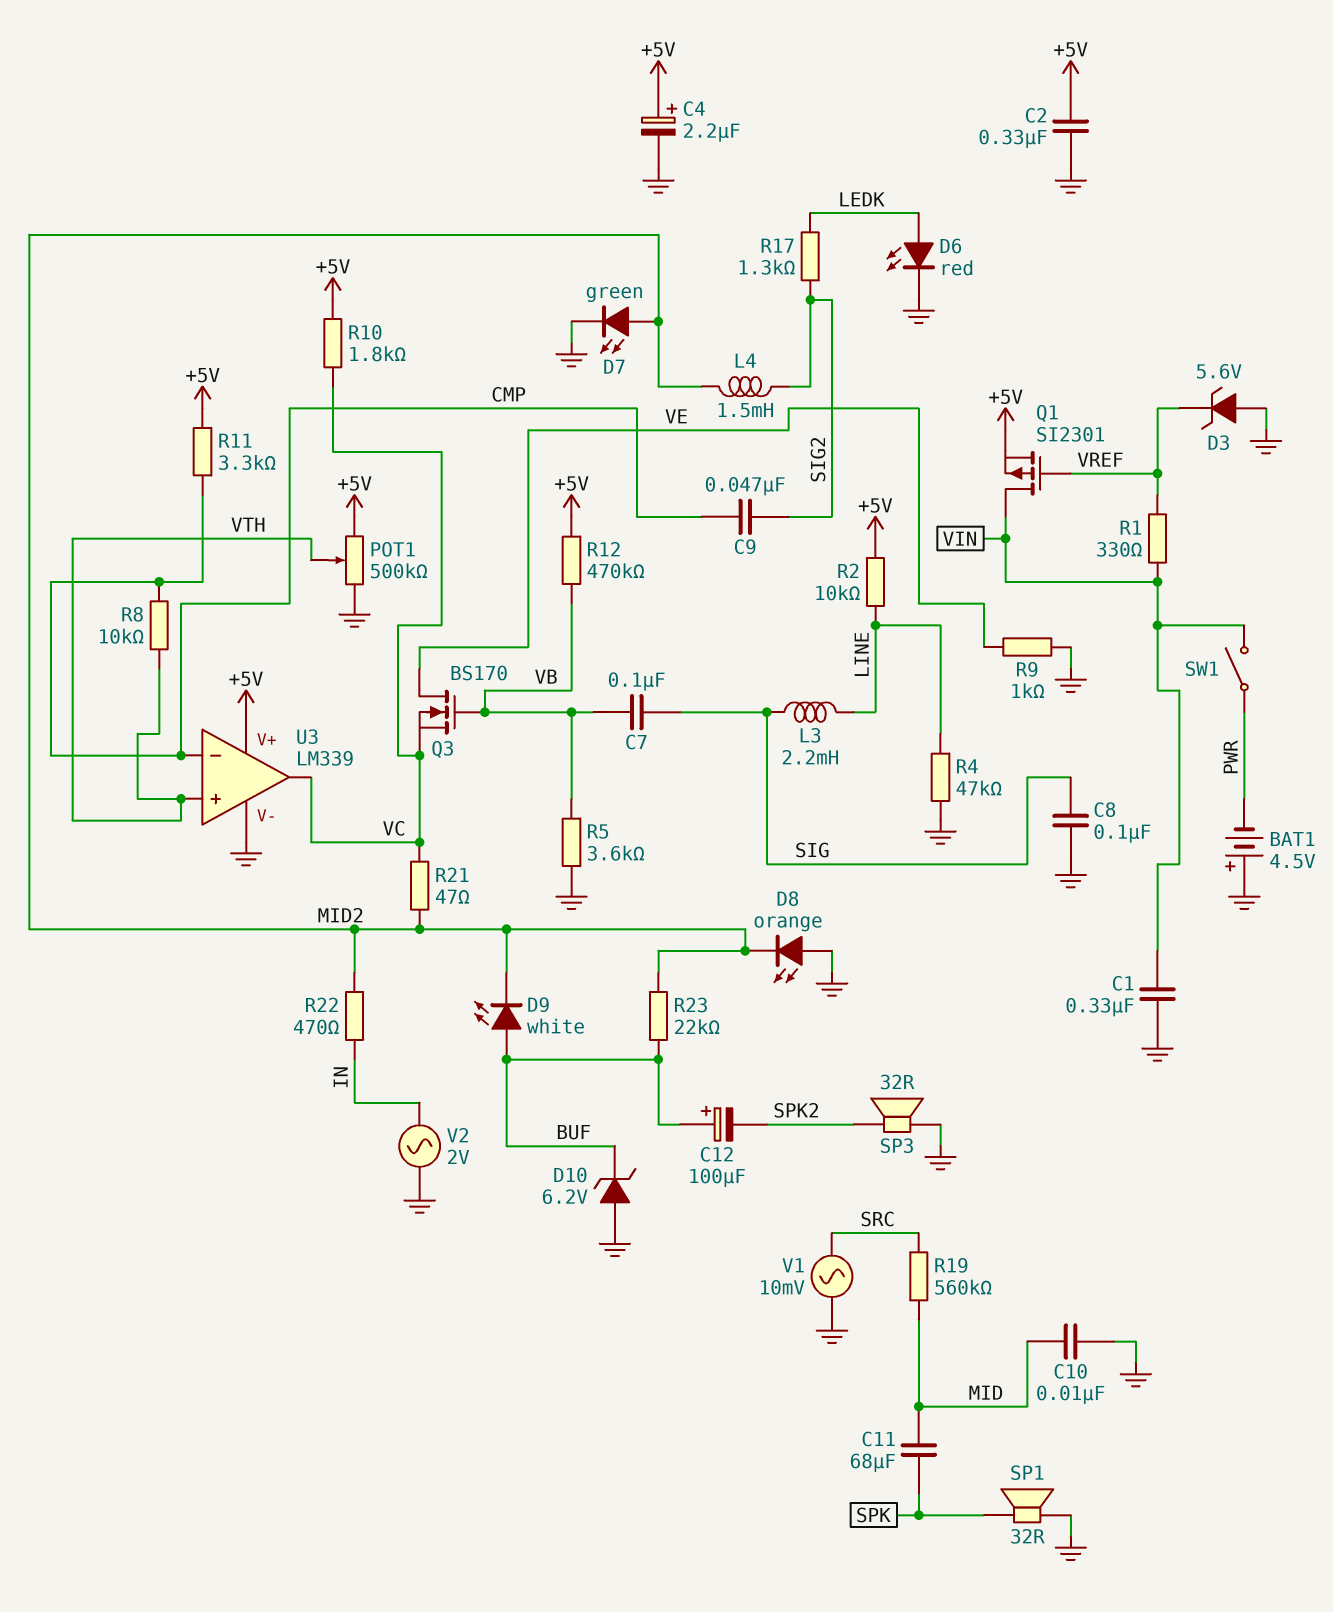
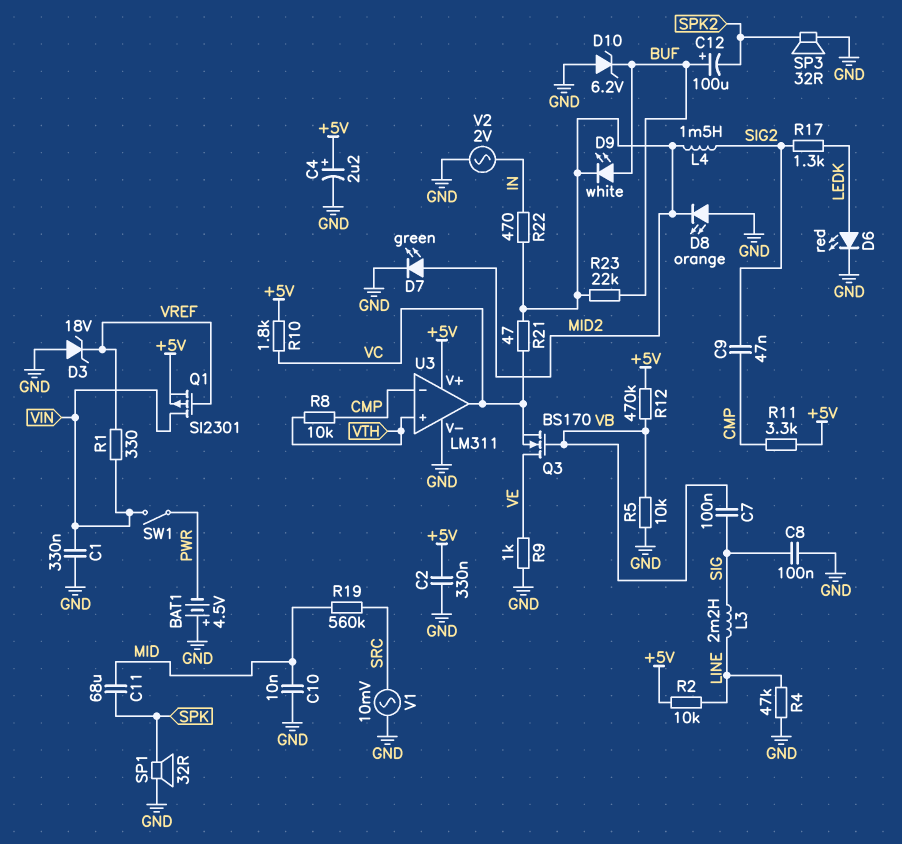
D3: zener 5.6V (A GND, K VREF) -> zener 18V (A GND, K VREF)
POT1: 500k (+5V, GND, wiper VTH) -> none
R5: 3.6k (GND, VB) -> 10k (GND, VB)
U3: LM339 -> LM311

